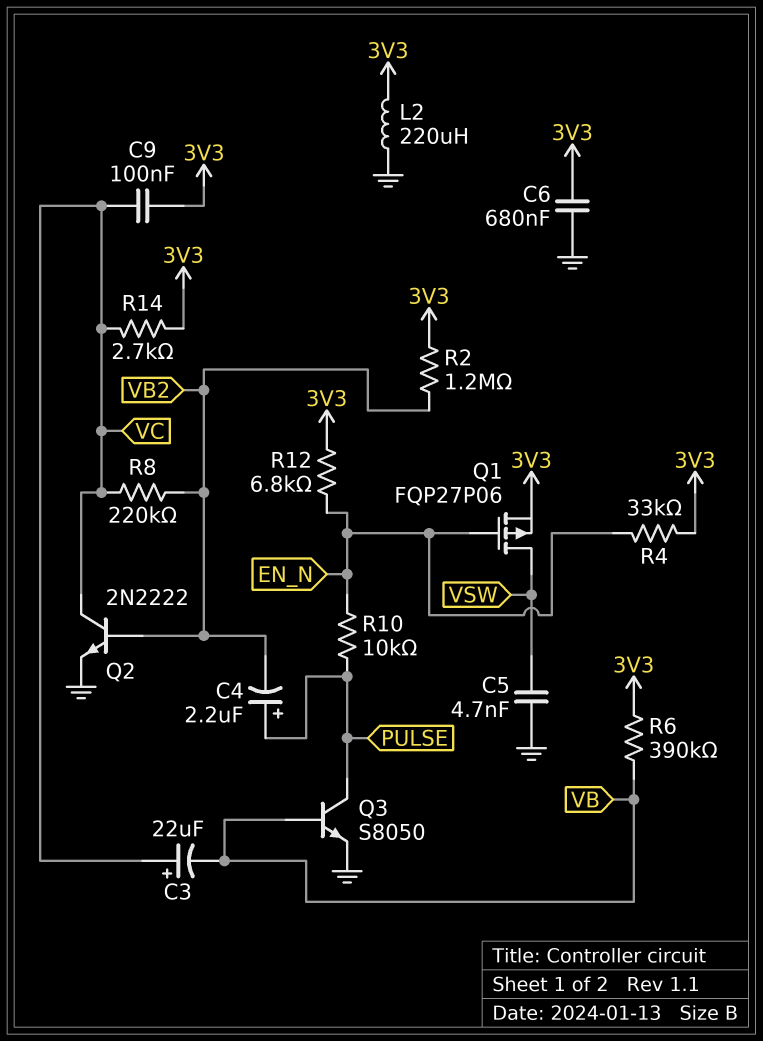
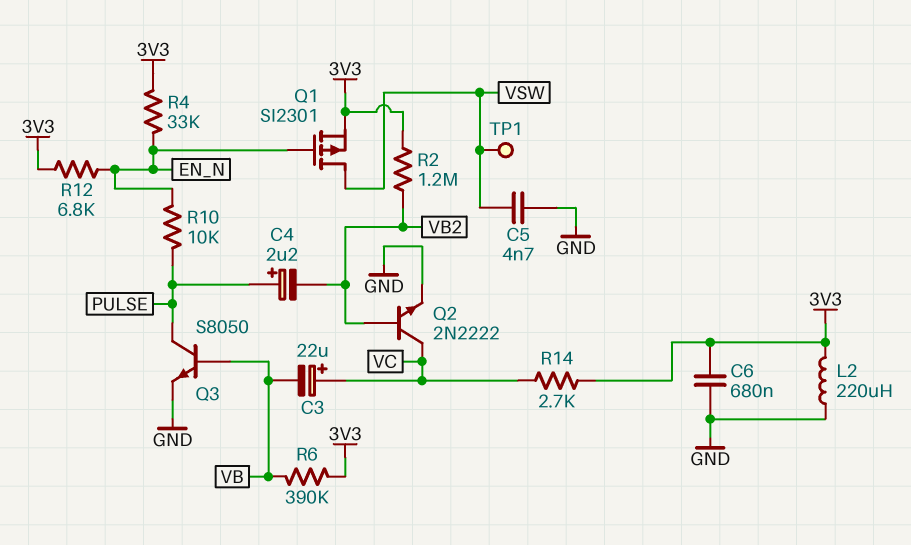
C9: 100nF (3V3, VC) -> none
Q1: PMOS FQP27P06 (G EN_N, D VSW, S 3V3) -> PMOS SI2301 (G EN_N, D VSW, S 3V3)
R8: 220k (VB2, VC) -> none
TP1: none -> test point (VSW)

